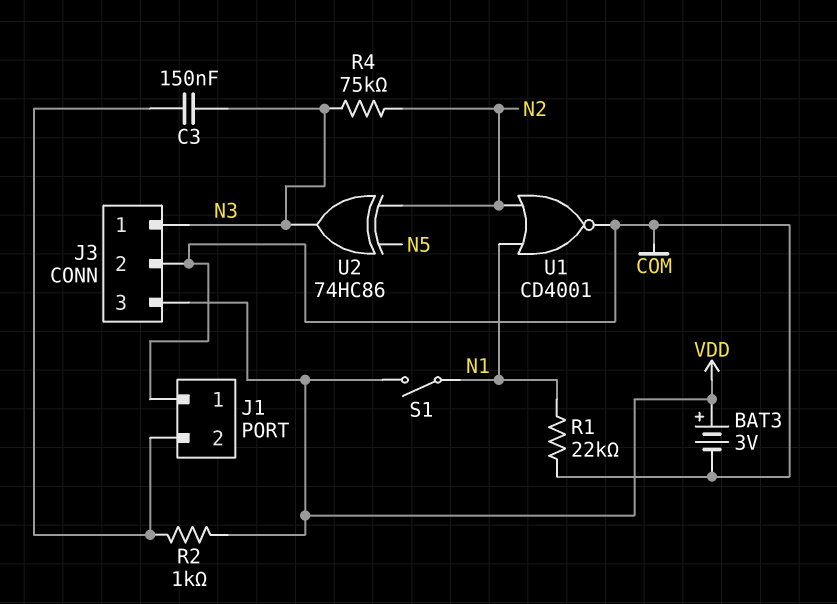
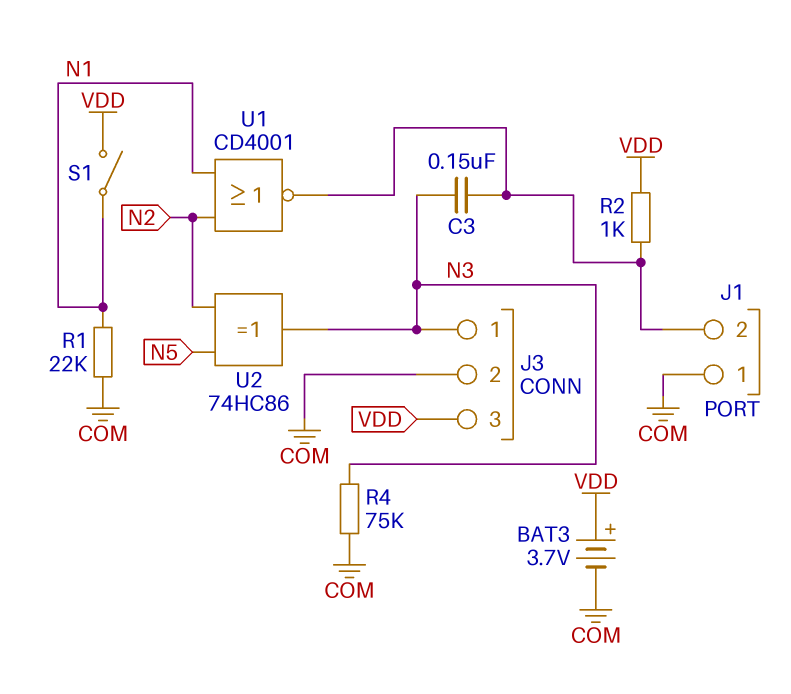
BAT3: 3V (plus VDD, minus COM) -> 3.7V (plus VDD, minus COM)
R4: 75k (N2, N3) -> 75k (COM, N3)
U1: NOR CD4001 (in N1, in N2, out COM) -> NOR CD4001 (in N1, in N2, out J1/2)

